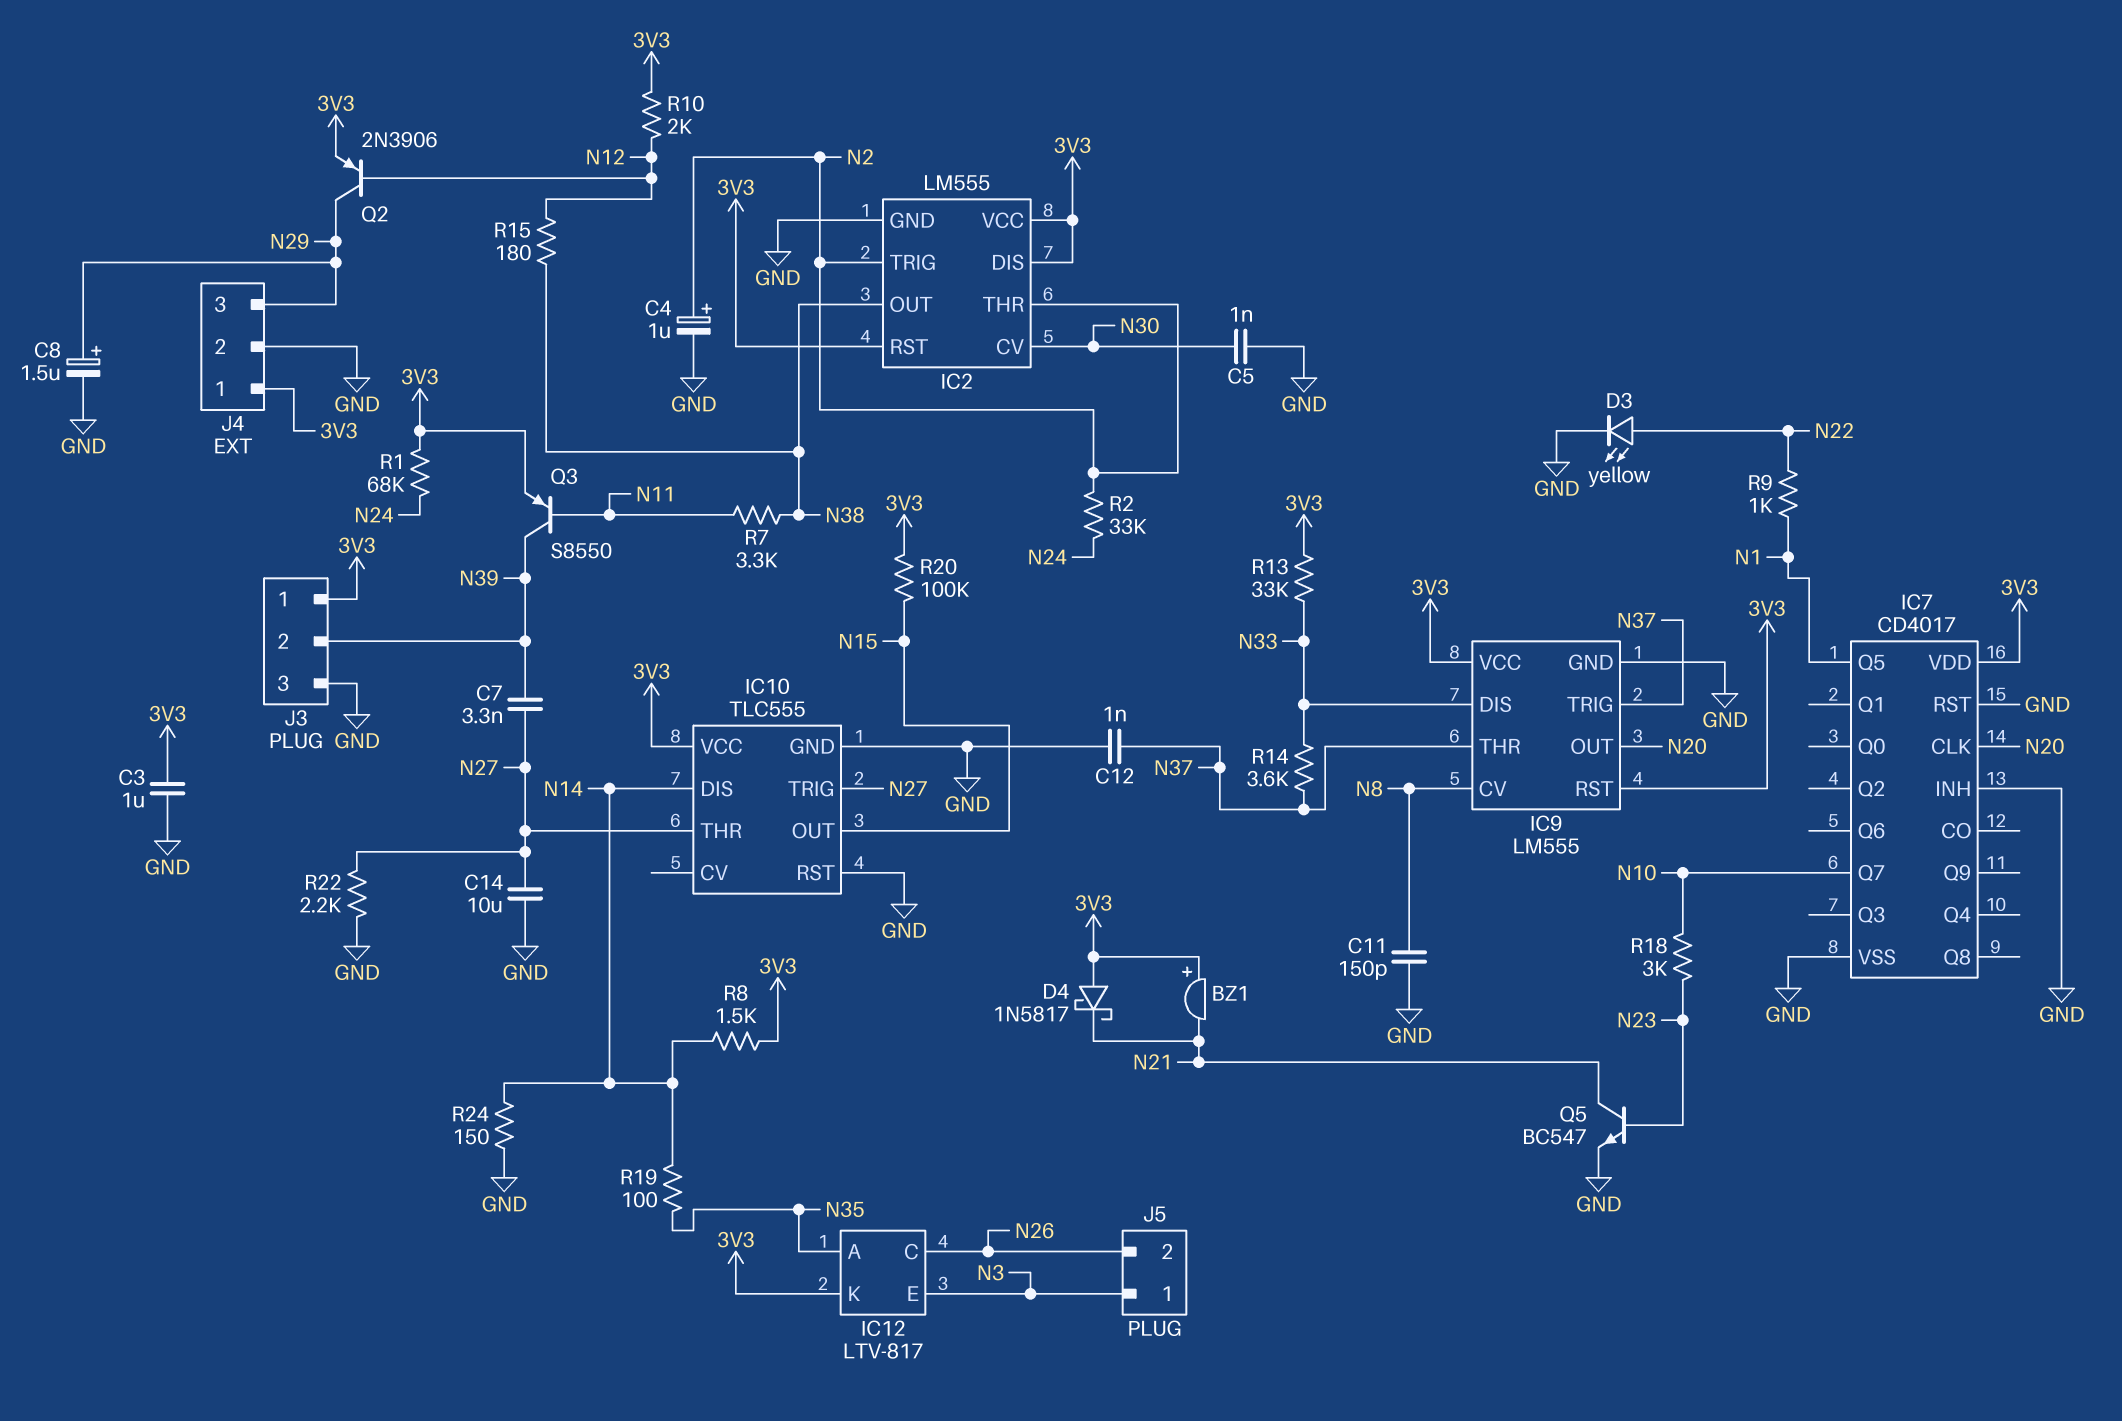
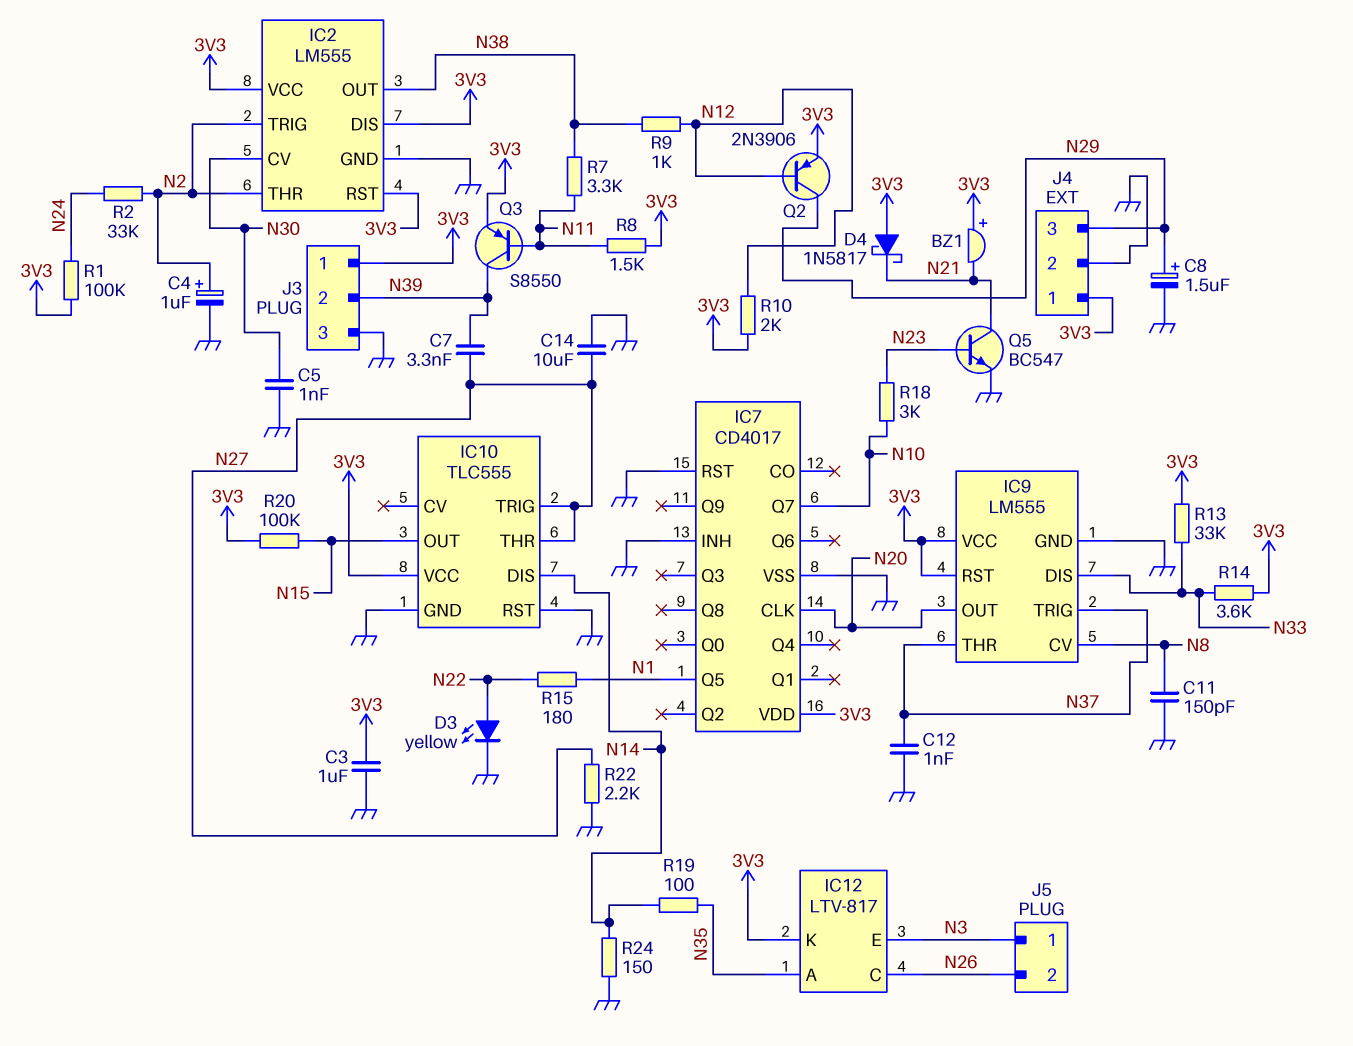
R1: 68k (3V3, N24) -> 100k (3V3, N24)
R8: 1.5k (3V3, N14) -> 1.5k (3V3, N11)
R9: 1k (N1, N22) -> 1k (N12, N38)
R14: 3.6k (N33, N37) -> 3.6k (3V3, N33)
R15: 180 (N12, N38) -> 180 (N1, N22)

